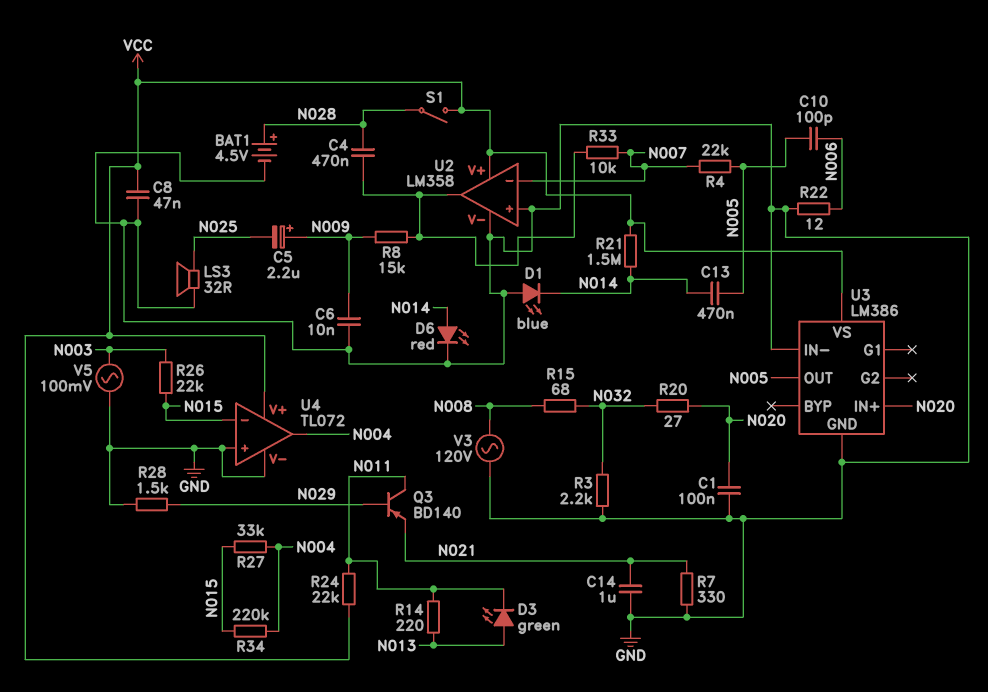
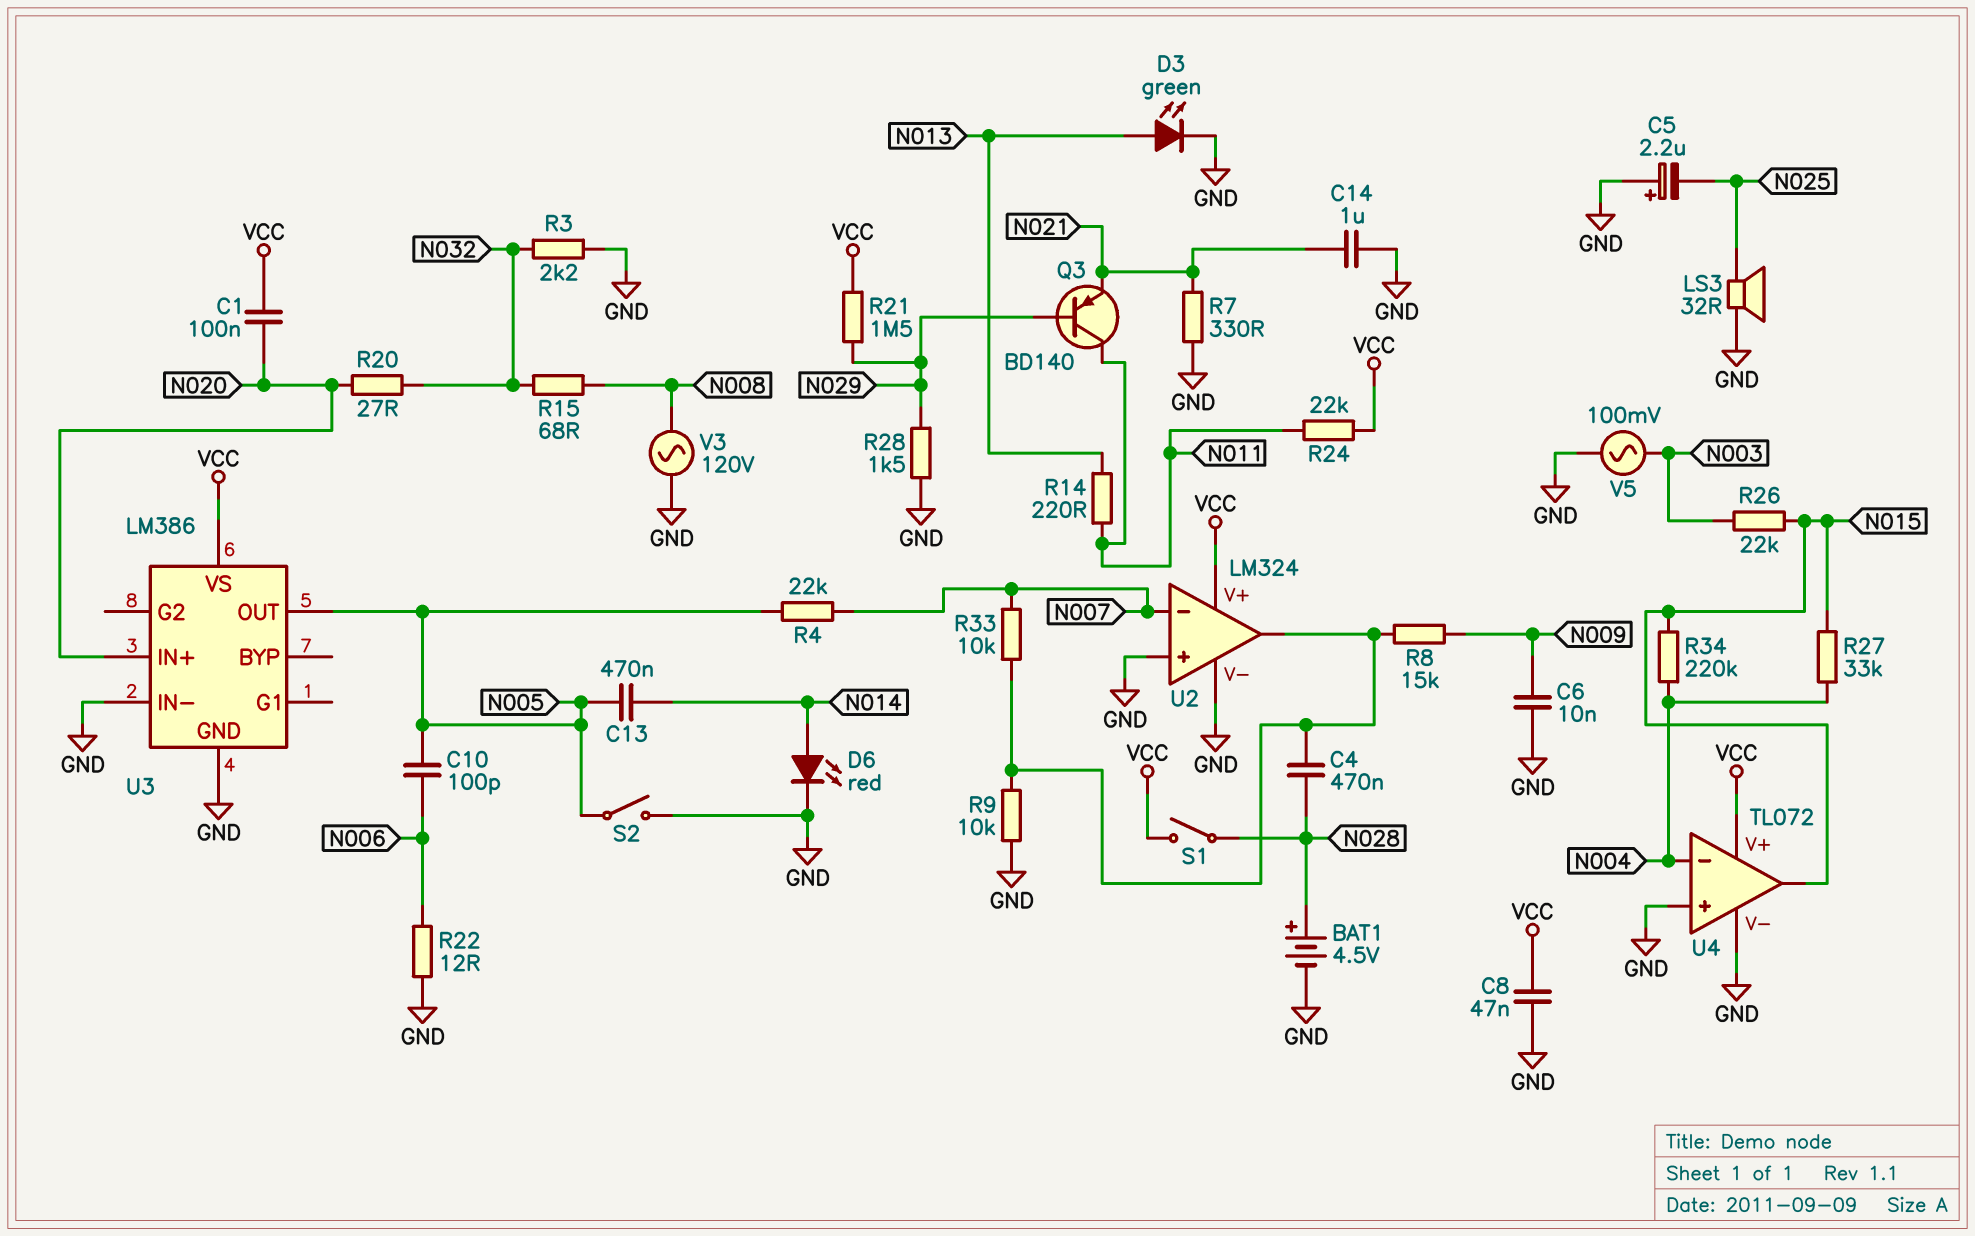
C1: 100nF (GND, N020) -> 100nF (N020, VCC)
C5: 2.2uF (plus N009, minus N025) -> 2.2uF (plus GND, minus N025)
D1: LED blue (A GND, K N014) -> none
D3: LED green (A N013, K N011) -> LED green (A N013, K GND)
R9: none -> 10k (GND, U2/out)
R21: 1.5M (N014, VCC) -> 1.5M (N029, VCC)
S2: none -> switch (GND, N005)
U2: LM358 -> LM324
U4 pin in-: N015 -> N004
U4 pin out: N004 -> N015

